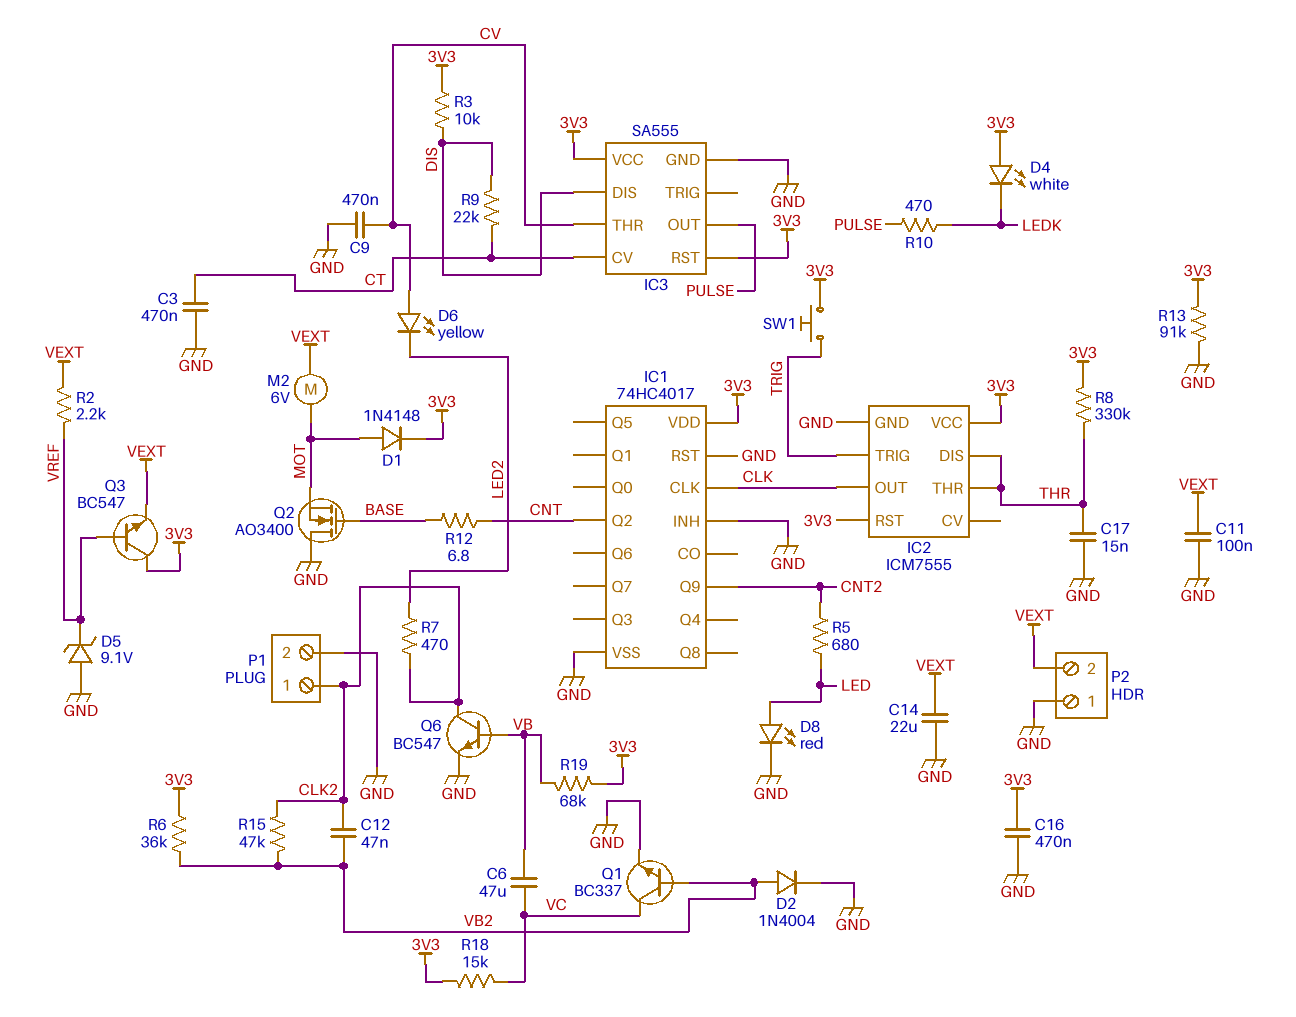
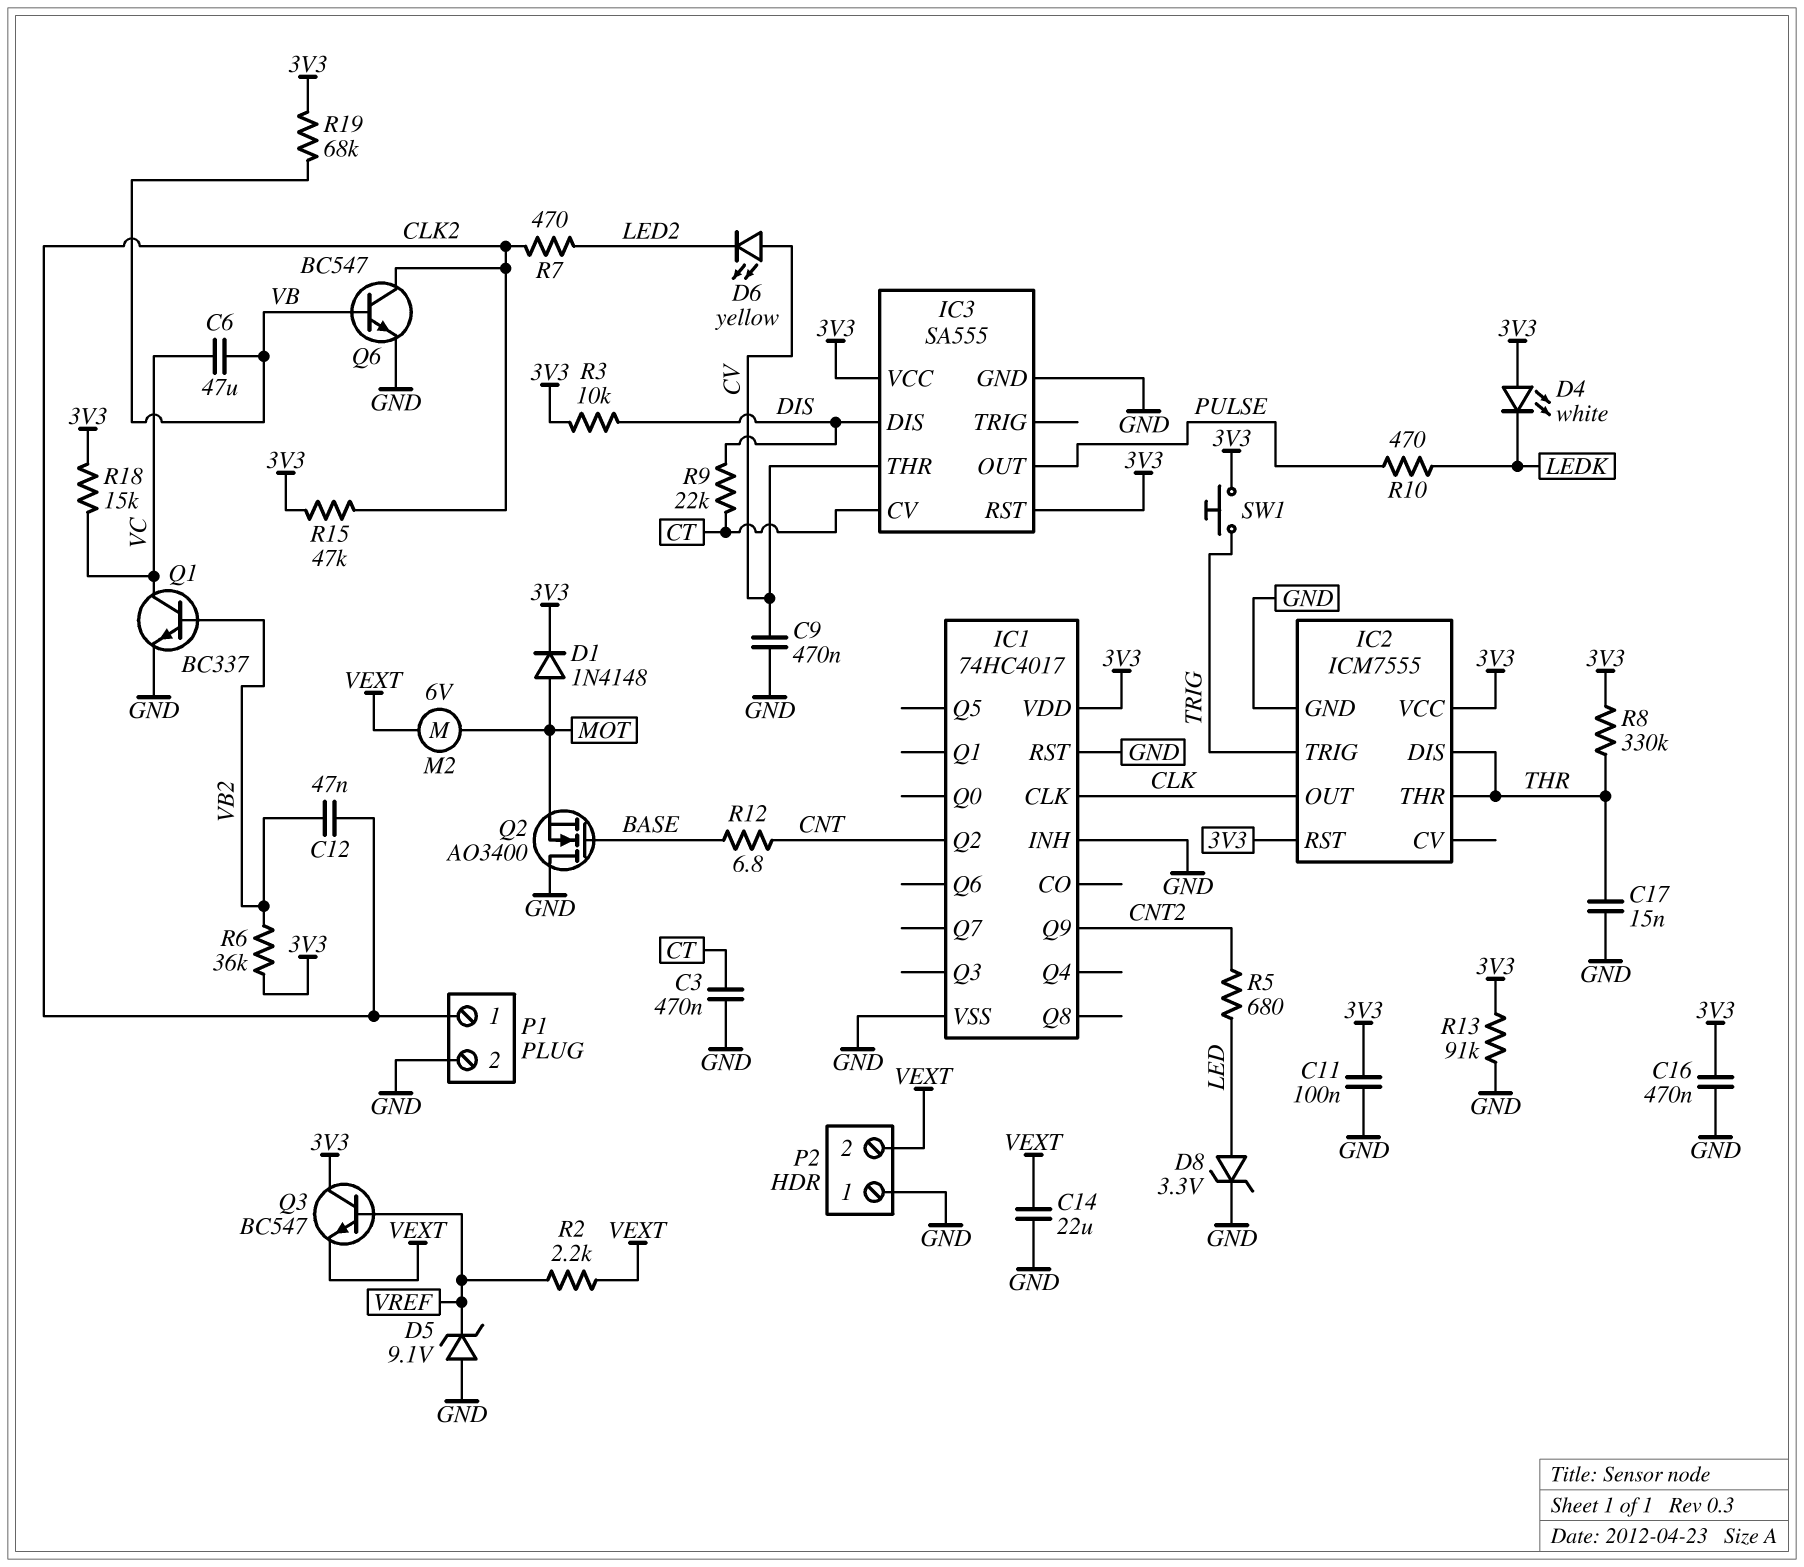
C11: 100nF (GND, VEXT) -> 100nF (3V3, GND)
D2: diode 1N4004 (A VB2, K GND) -> none
D8: LED red (A LED, K GND) -> zener 3.3V (A LED, K GND)
R15: 47k (CLK2, VB2) -> 47k (3V3, CLK2)

